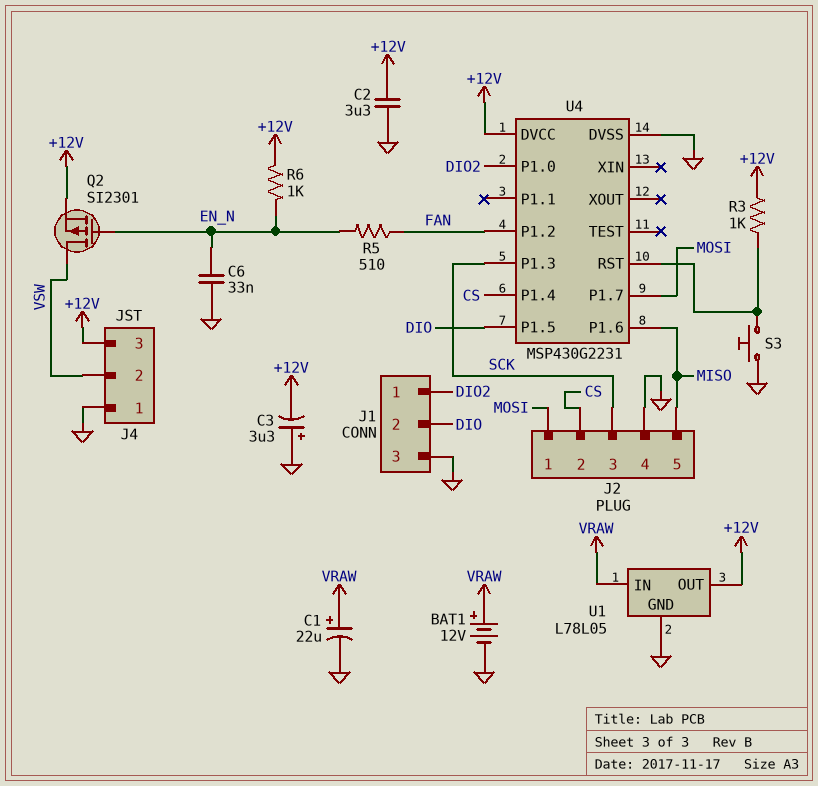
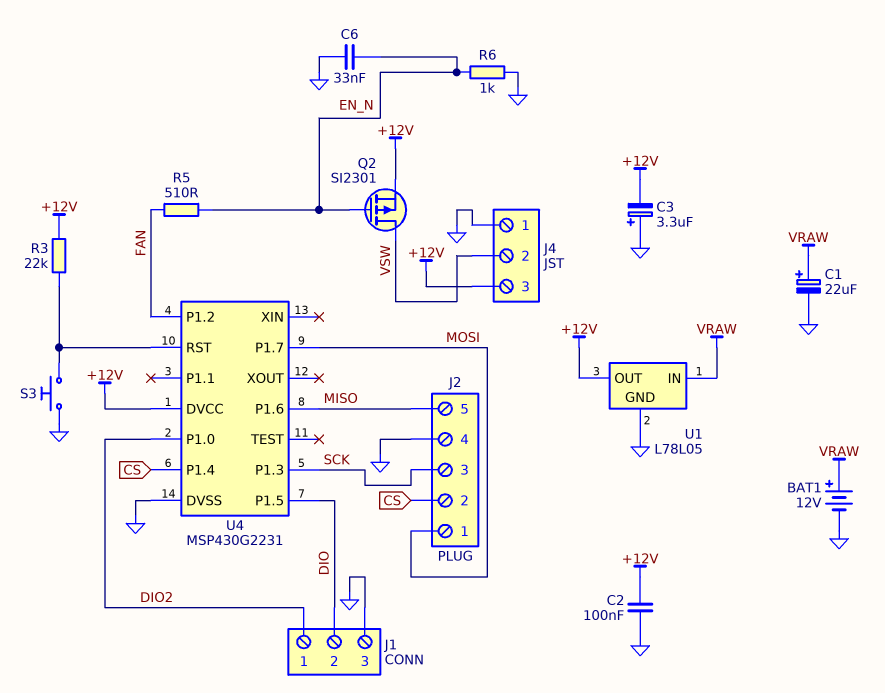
C2: 3.3uF (+12V, GND) -> 100nF (+12V, GND)
R3: 1k (+12V, U4/RST) -> 22k (+12V, U4/RST)
R6: 1k (+12V, EN_N) -> 1k (EN_N, GND)

